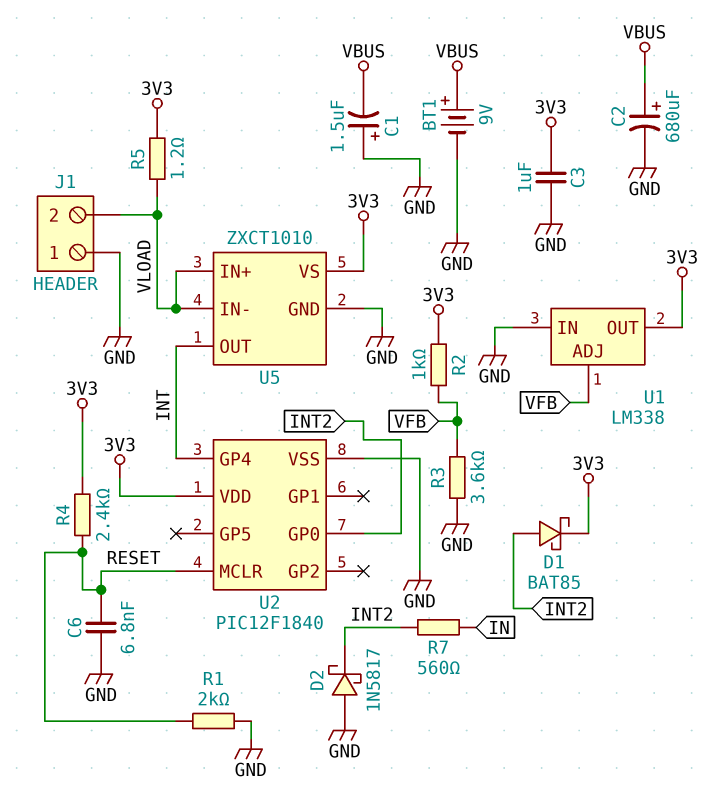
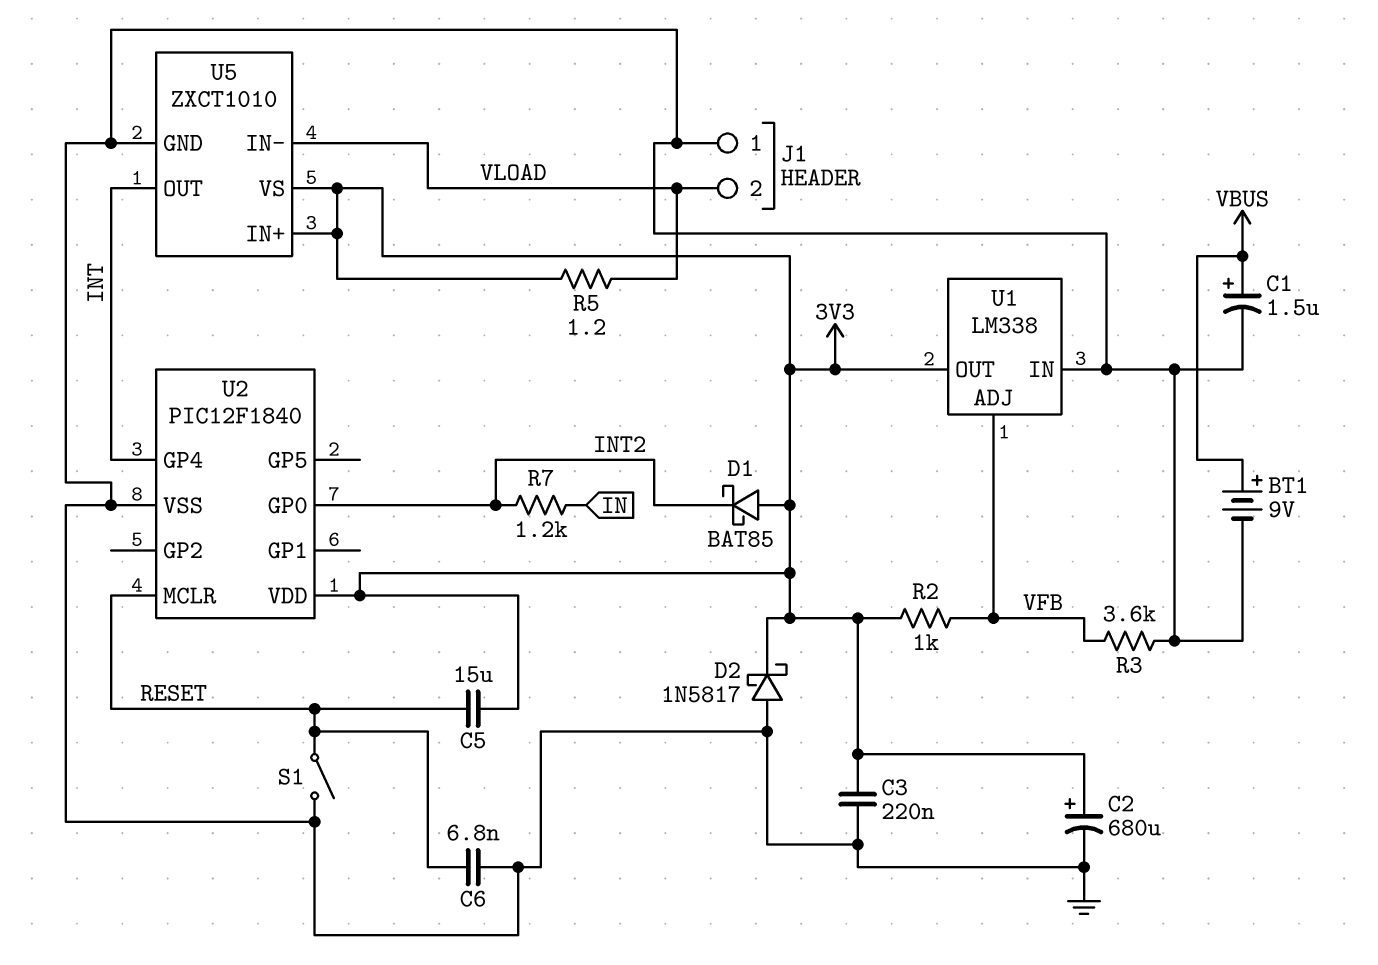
C1: 1.5uF (plus GND, minus VBUS) -> 1.5uF (plus VBUS, minus GND)
C2: 680uF (plus VBUS, minus GND) -> 680uF (plus 3V3, minus GND)
C3: 1uF (3V3, GND) -> 220nF (3V3, GND)
C5: none -> 15uF (3V3, RESET)
D1: schottky BAT85 (A INT2, K 3V3) -> schottky BAT85 (A 3V3, K INT2)
D2: schottky 1N5817 (A GND, K INT2) -> schottky 1N5817 (A GND, K 3V3)
R1: 2k (GND, RESET) -> none
R4: 2.4k (3V3, RESET) -> none
R7: 560 (IN, INT2) -> 1.2k (IN, INT2)
S1: none -> switch (GND, RESET)
U5 pin IN+: VLOAD -> 3V3

